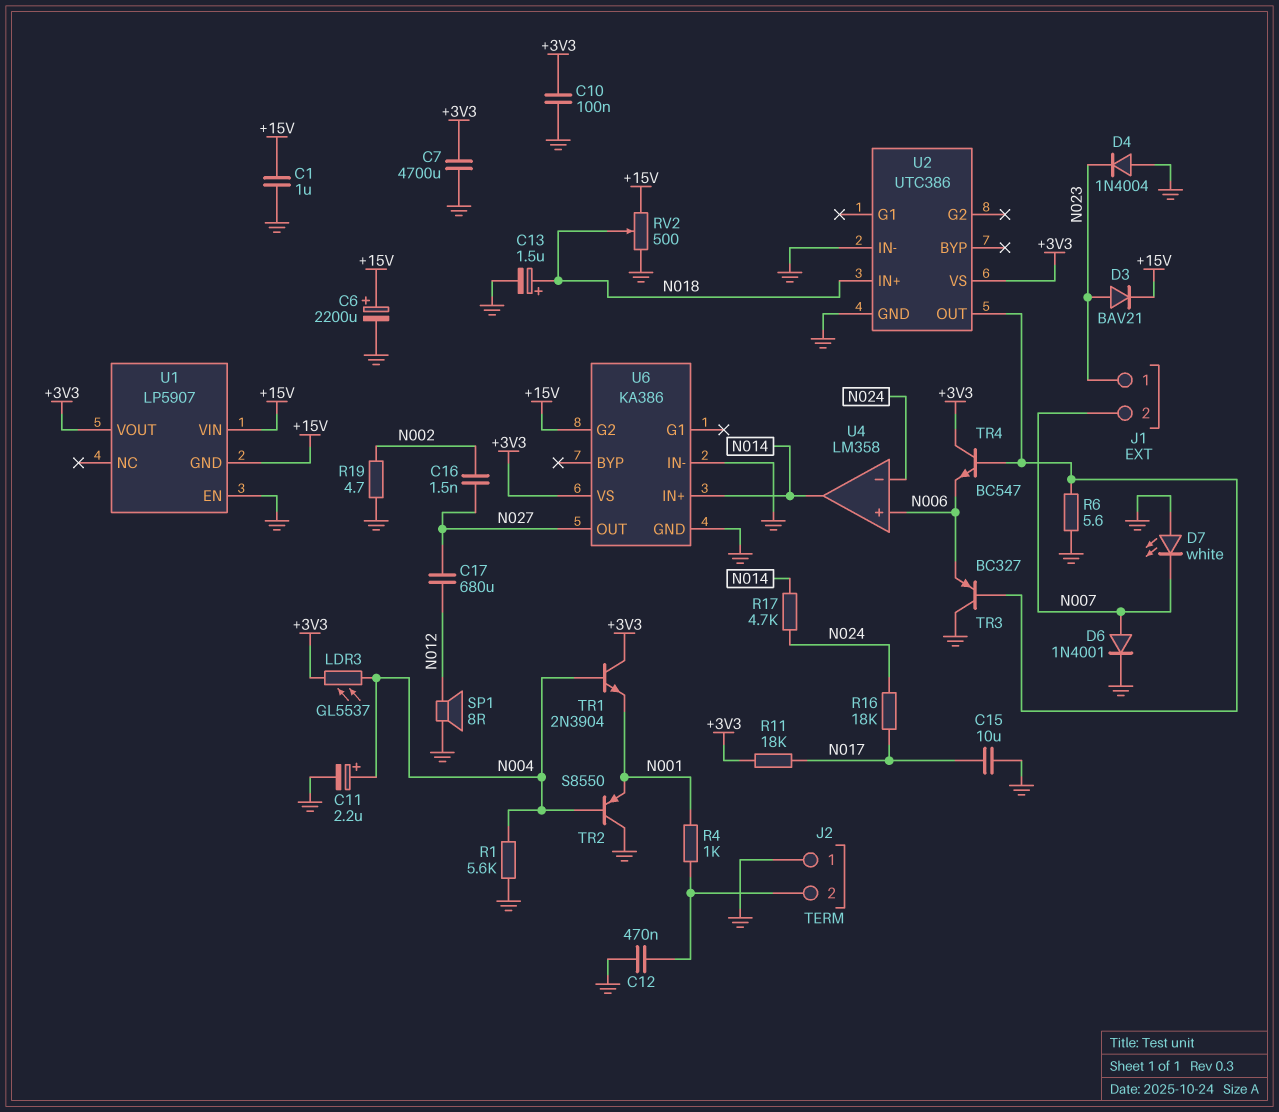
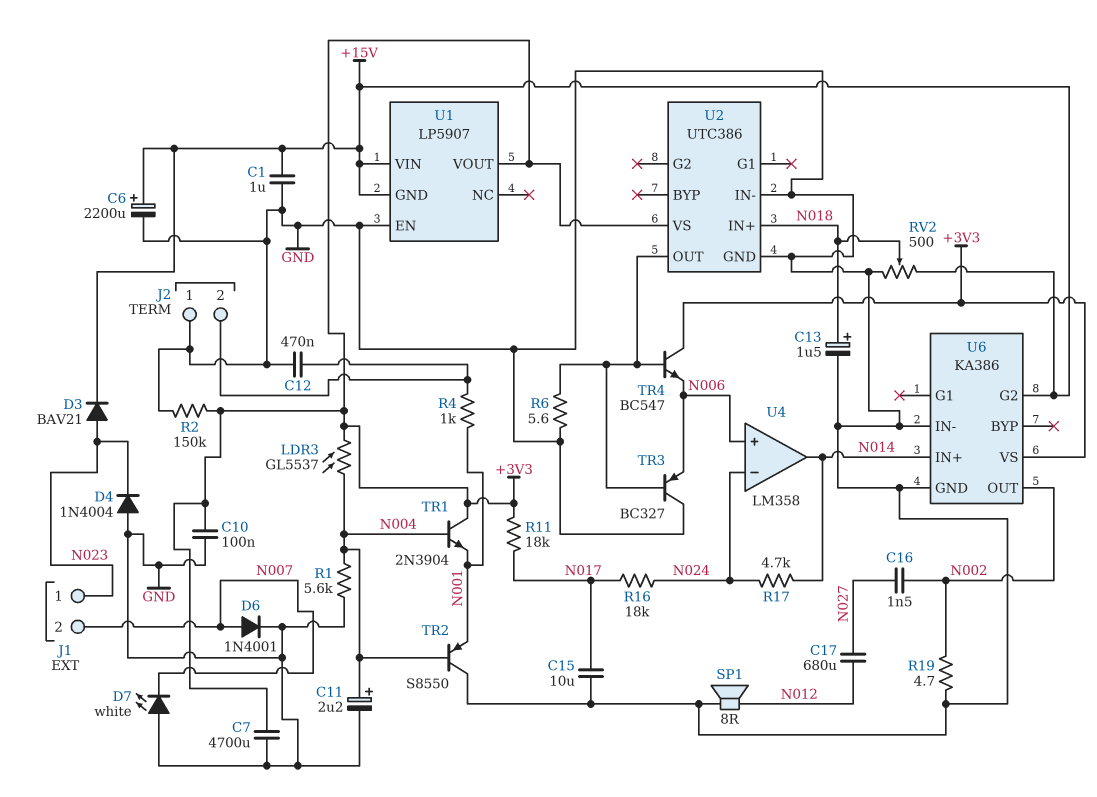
R2: none -> 150k (+3V3, GND)
U6 pin OUT: N027 -> N002

